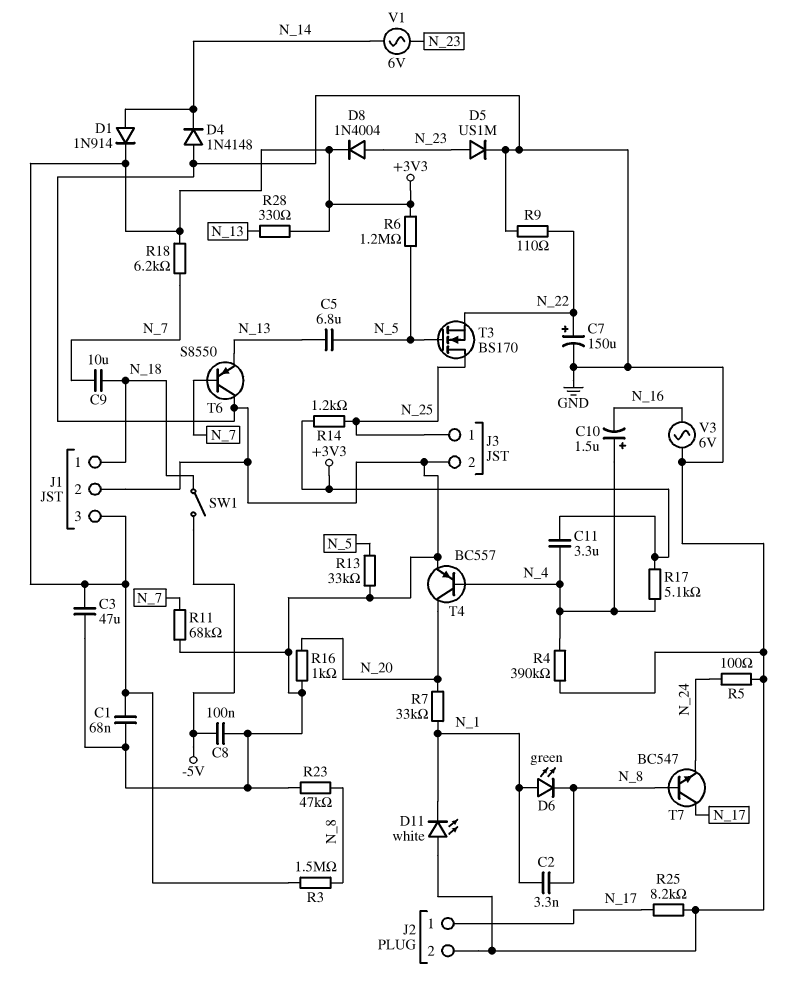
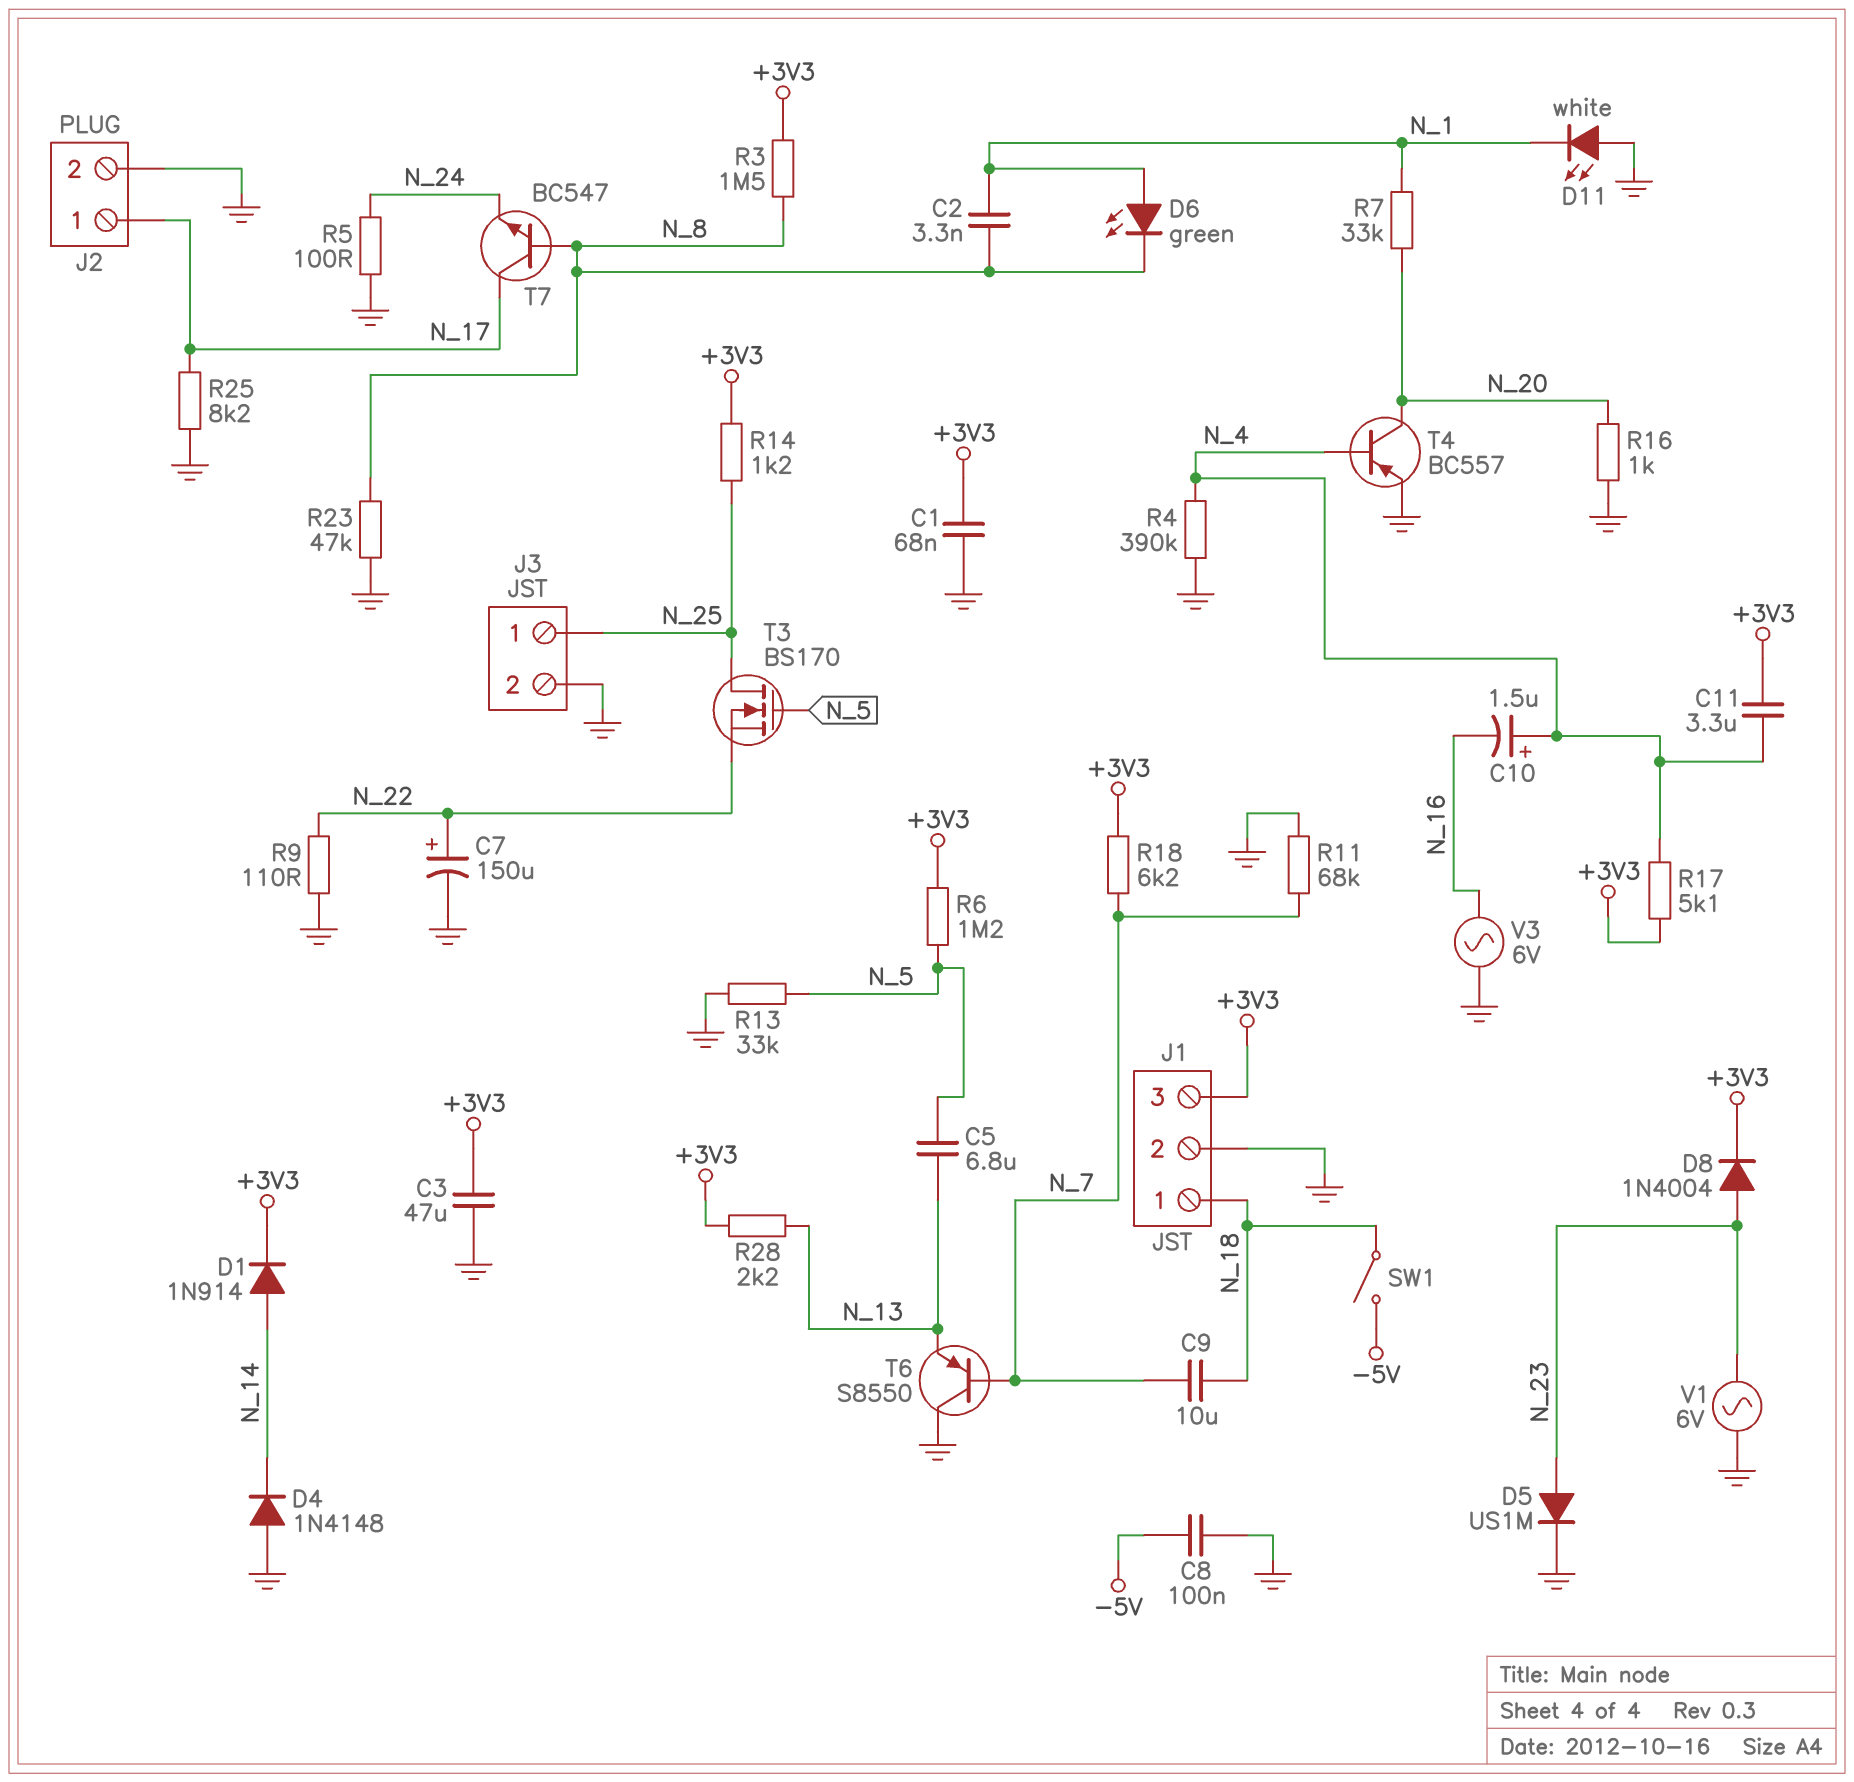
R28: 330 (+3V3, N_13) -> 2.2k (+3V3, N_13)
V1: AC 6V (N_14, N_23) -> AC 6V (GND, N_23)

